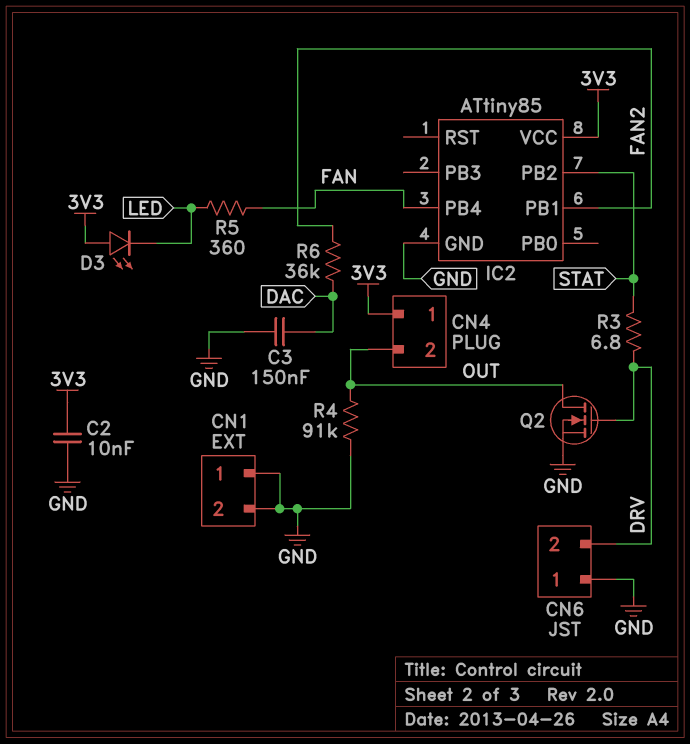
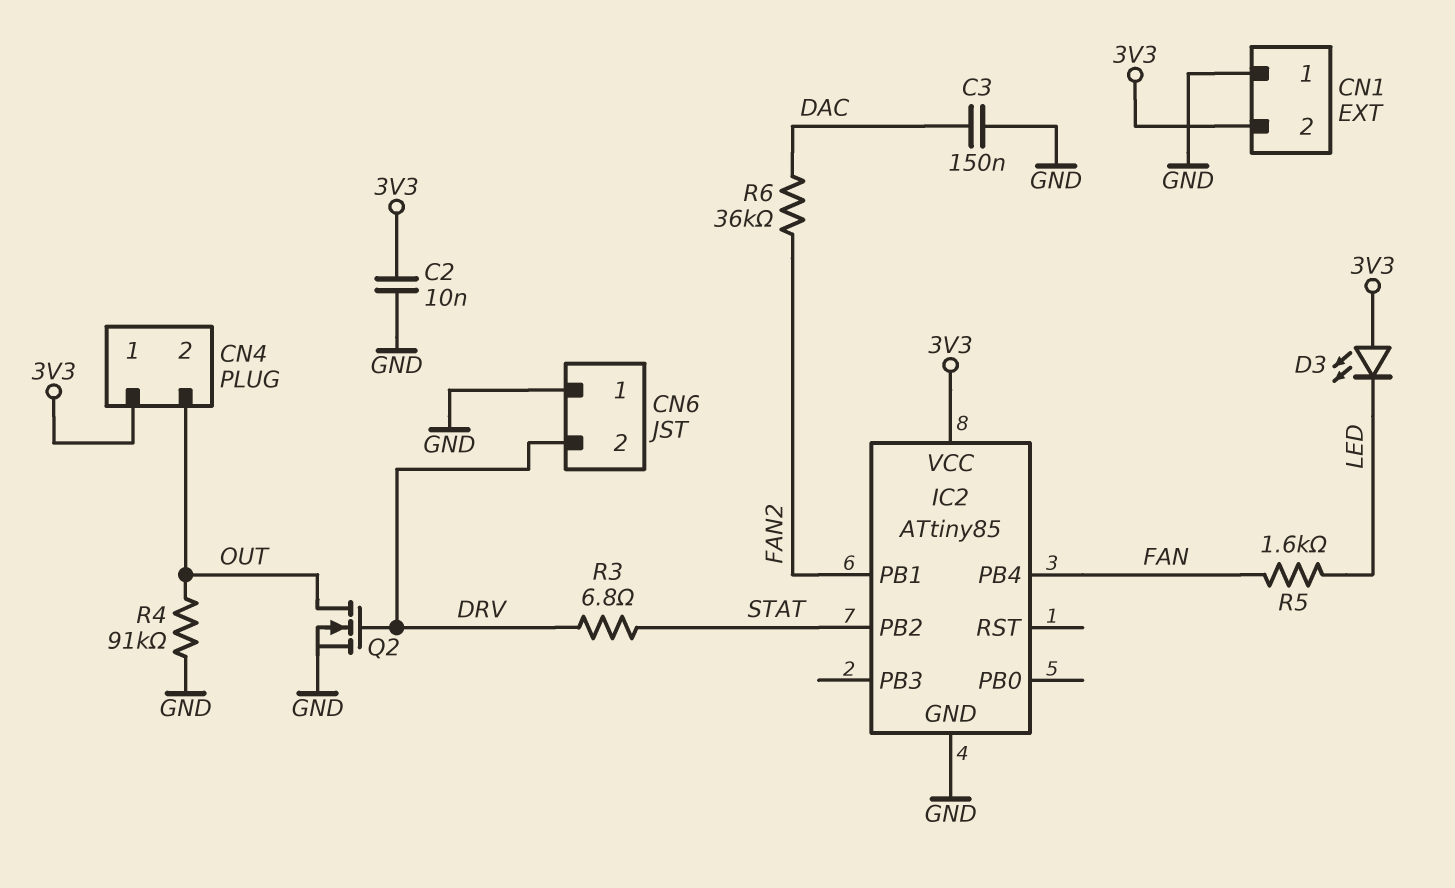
CN1 pin 2: GND -> 3V3
R5: 360 (FAN, LED) -> 1.6k (FAN, LED)

